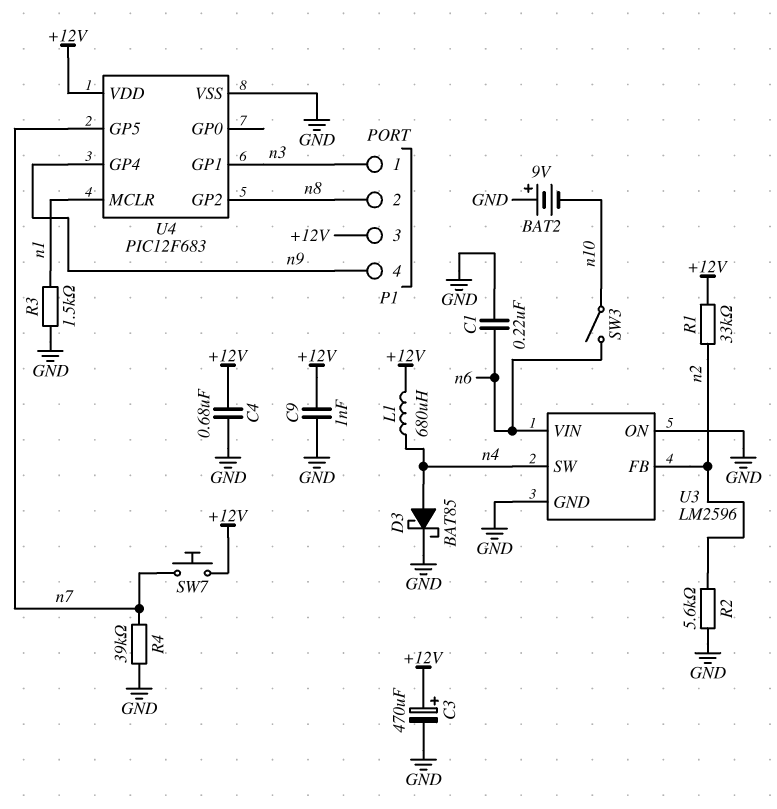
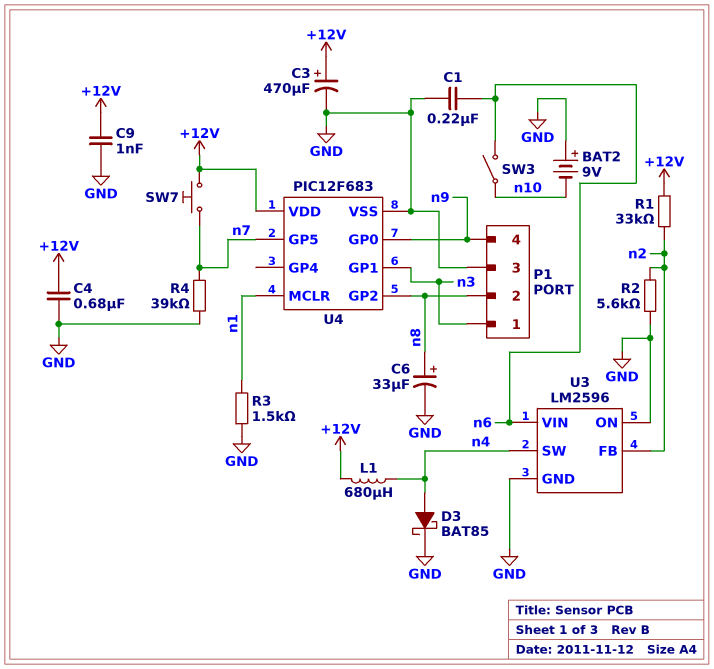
C6: none -> 33uF (plus n8, minus GND)
P1 pin 3: +12V -> GND
U4 pin GP0: none -> n9
U4 pin GP4: n9 -> none

